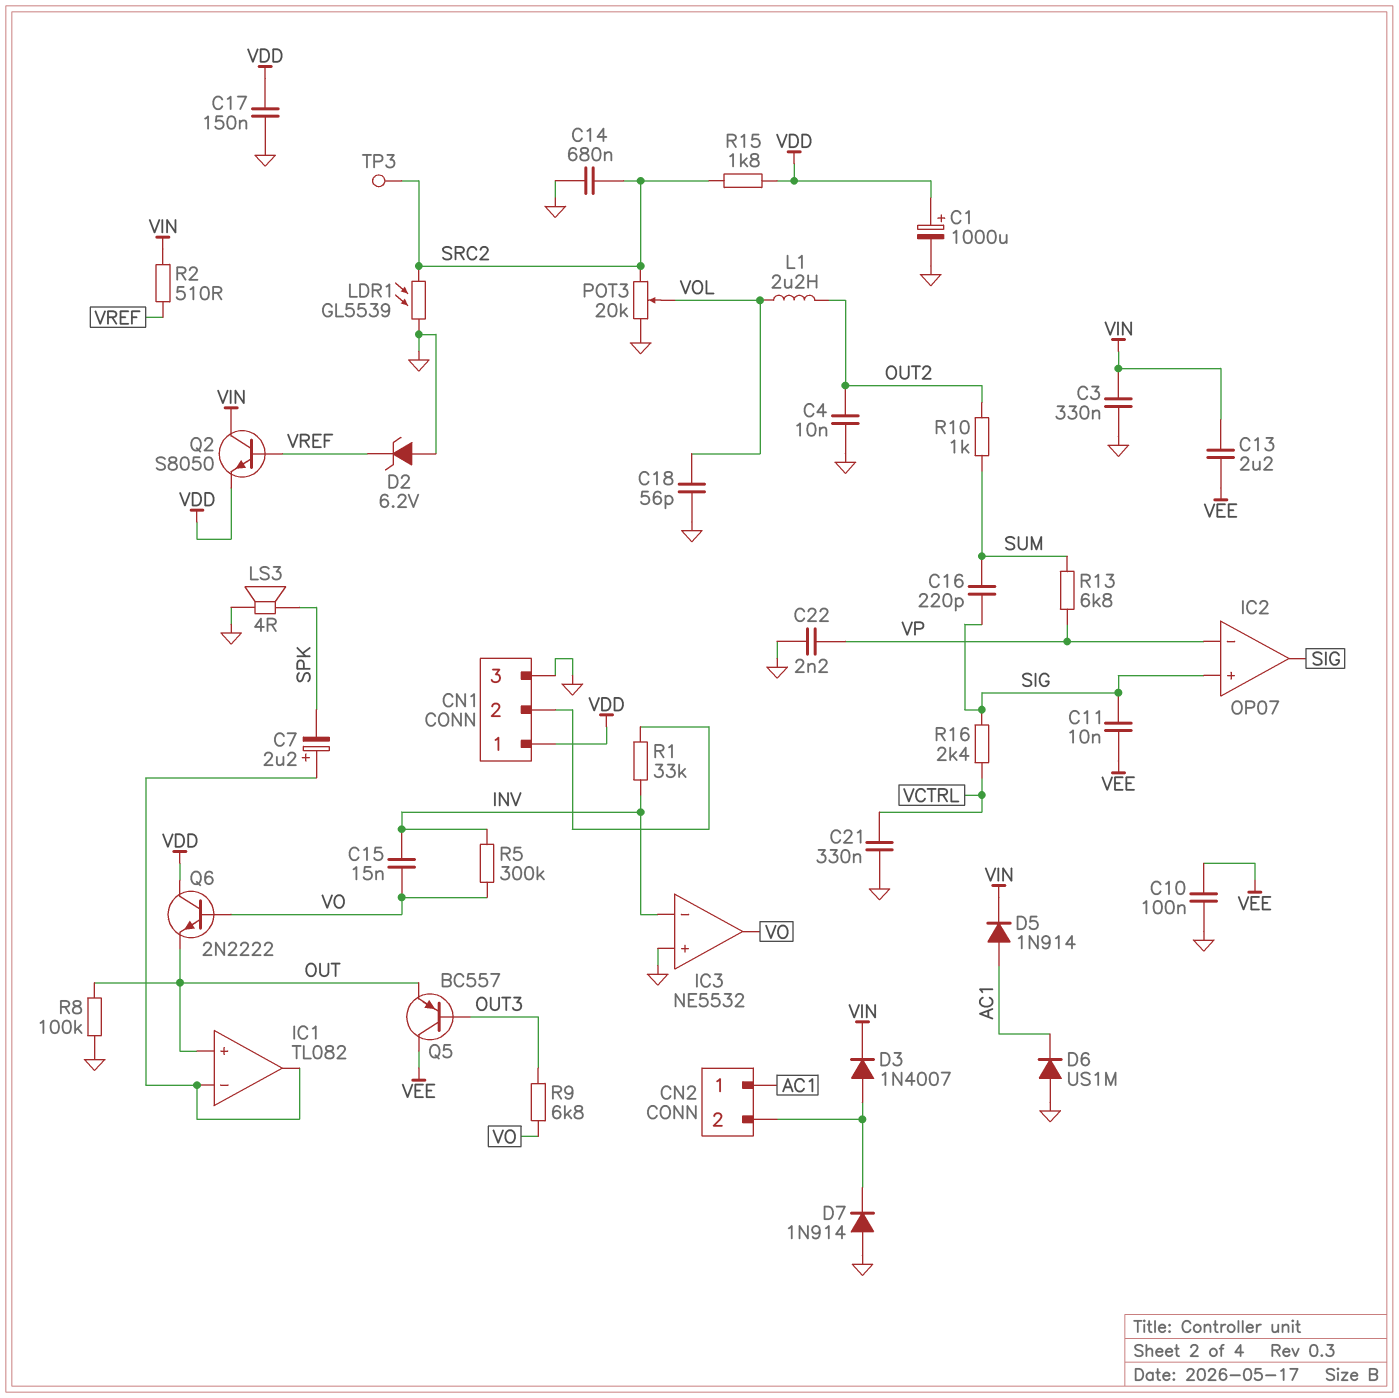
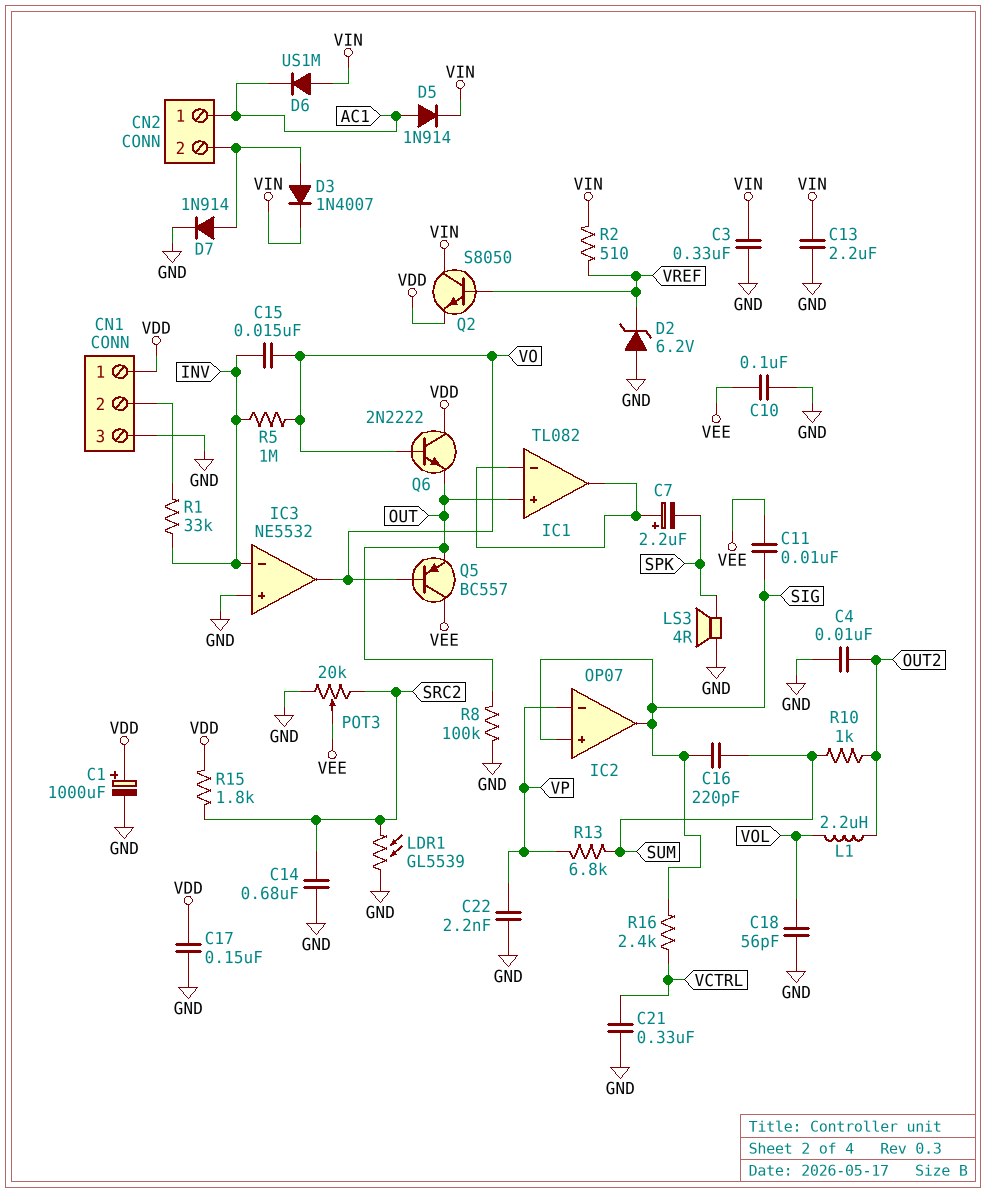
C13: 2.2uF (VEE, VIN) -> 2.2uF (GND, VIN)
D6: diode US1M (A GND, K AC1) -> diode US1M (A VIN, K AC1)
D7: diode 1N914 (A GND, K CN2/2) -> diode 1N914 (A CN2/2, K GND)
POT3: 20k (GND, SRC2, wiper VOL) -> 20k (GND, SRC2, wiper VEE)
Q5: PNP BC557 (B OUT3, C VEE, E OUT) -> PNP BC557 (B VO, C VEE, E OUT)
R5: 300k (INV, VO) -> 1M (INV, VO)
R9: 6.8k (OUT3, VO) -> none
TP3: test point (SRC2) -> none

